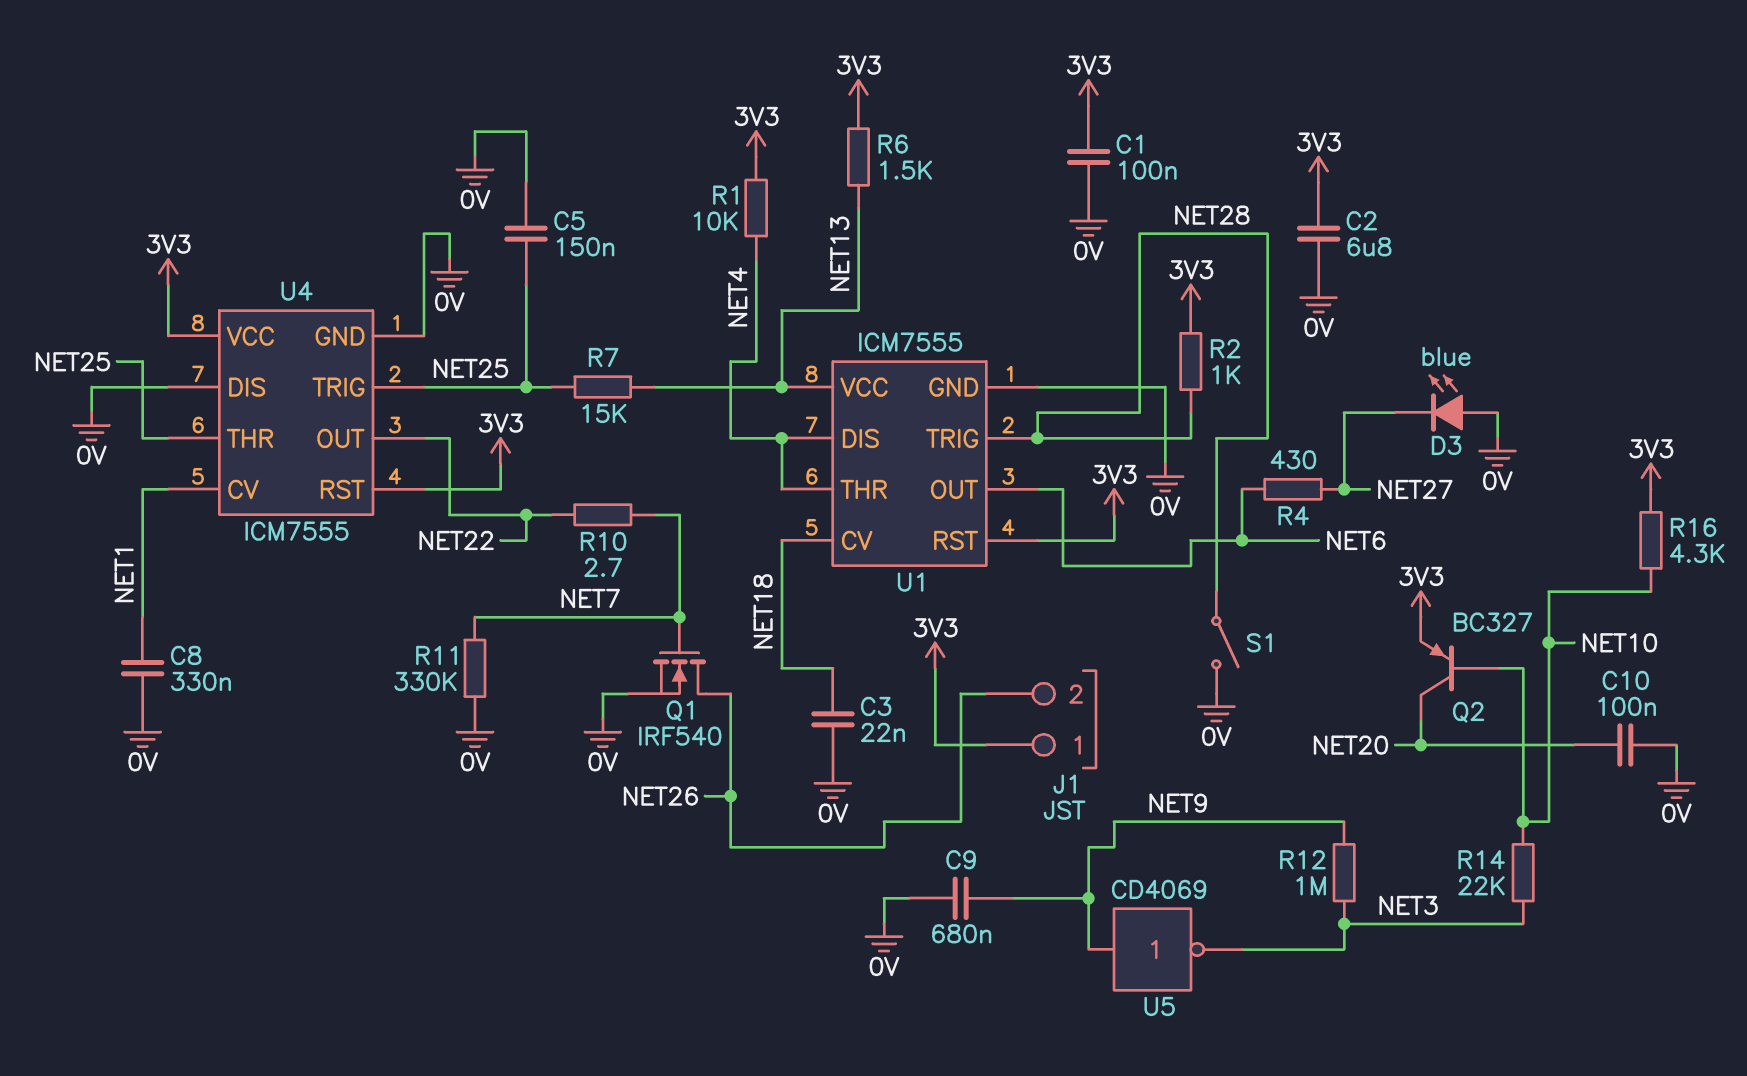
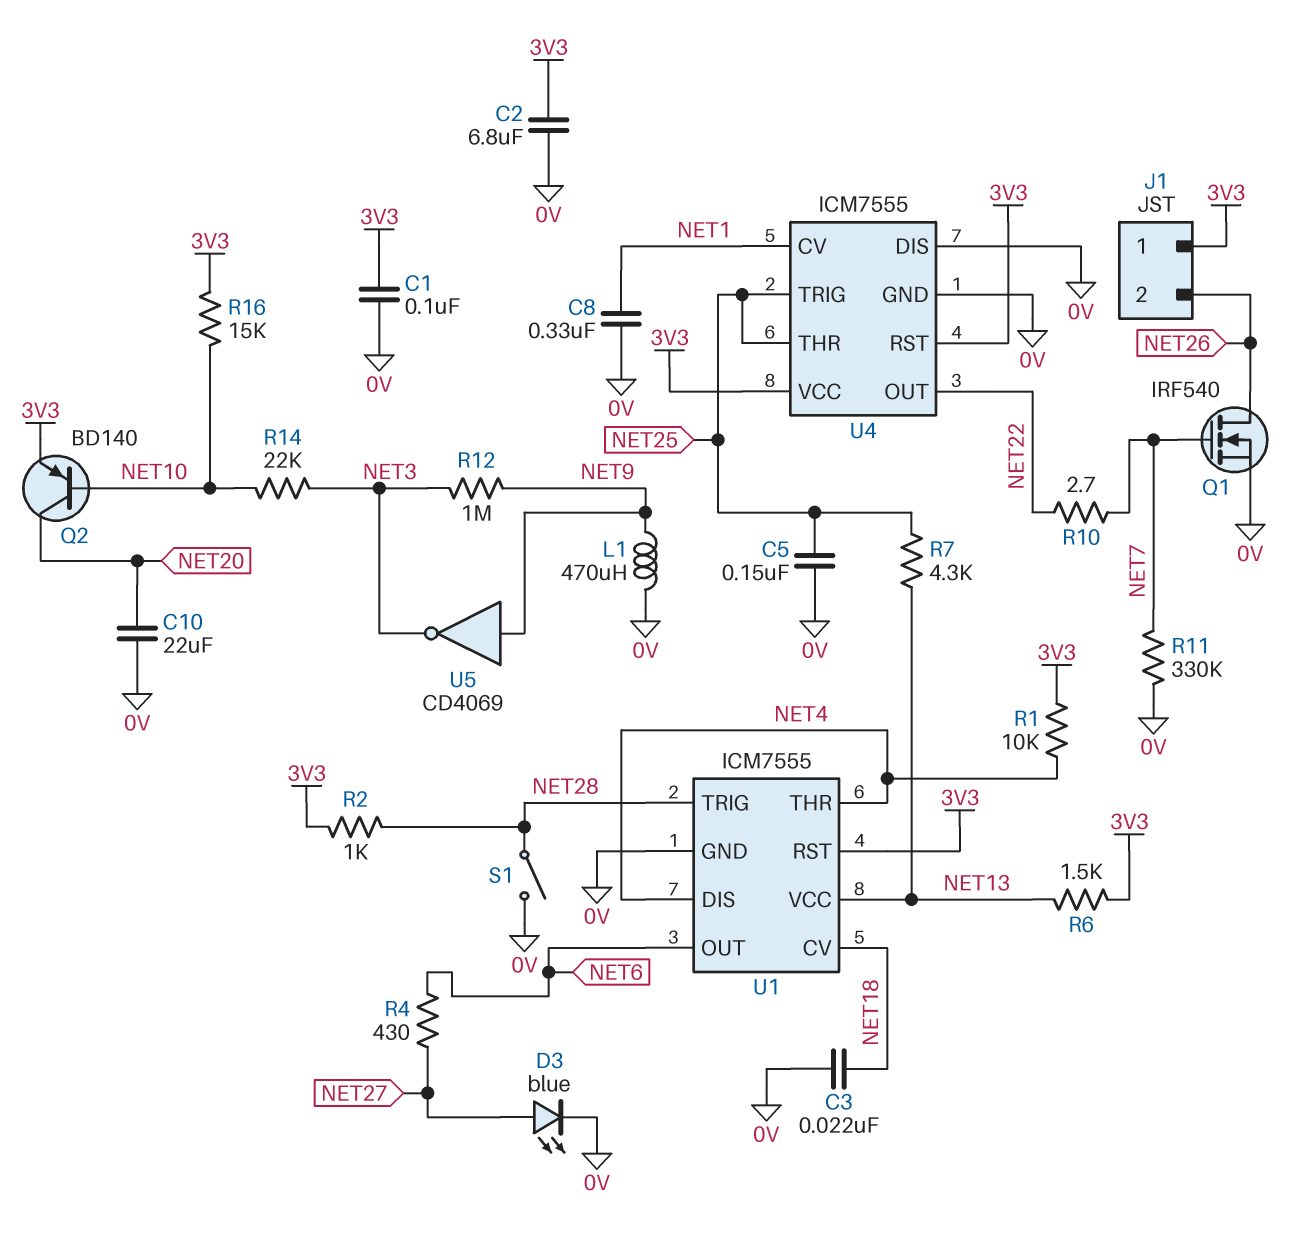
C9: 680nF (0V, NET9) -> none
C10: 100nF (0V, NET20) -> 22uF (0V, NET20)
D3: LED blue (A 0V, K NET27) -> LED blue (A NET27, K 0V)
L1: none -> 470uH (0V, NET9)
Q2: PNP BC327 (B NET10, C NET20, E 3V3) -> PNP BD140 (B NET10, C NET20, E 3V3)
R7: 15k (NET13, NET25) -> 4.3k (NET13, NET25)
R16: 4.3k (3V3, NET10) -> 15k (3V3, NET10)

